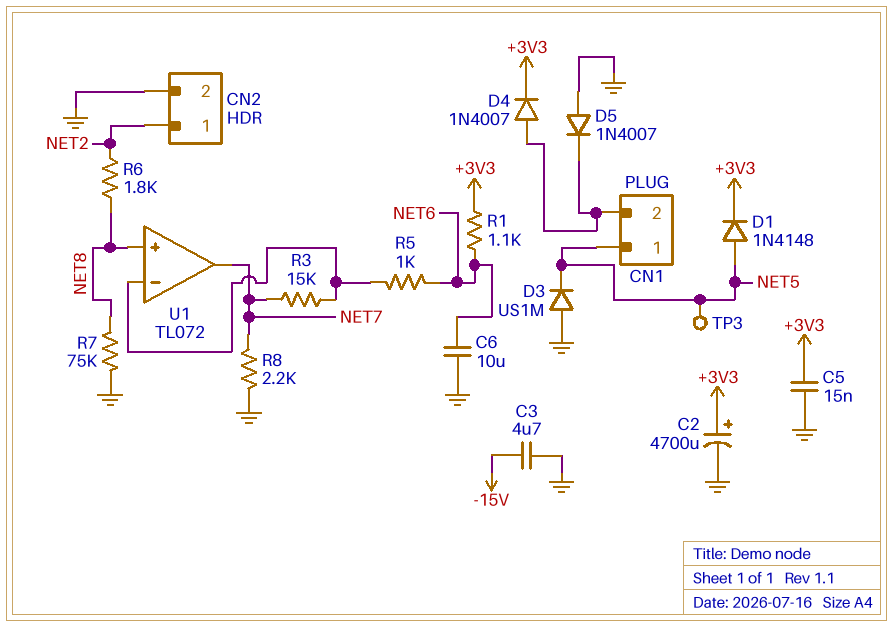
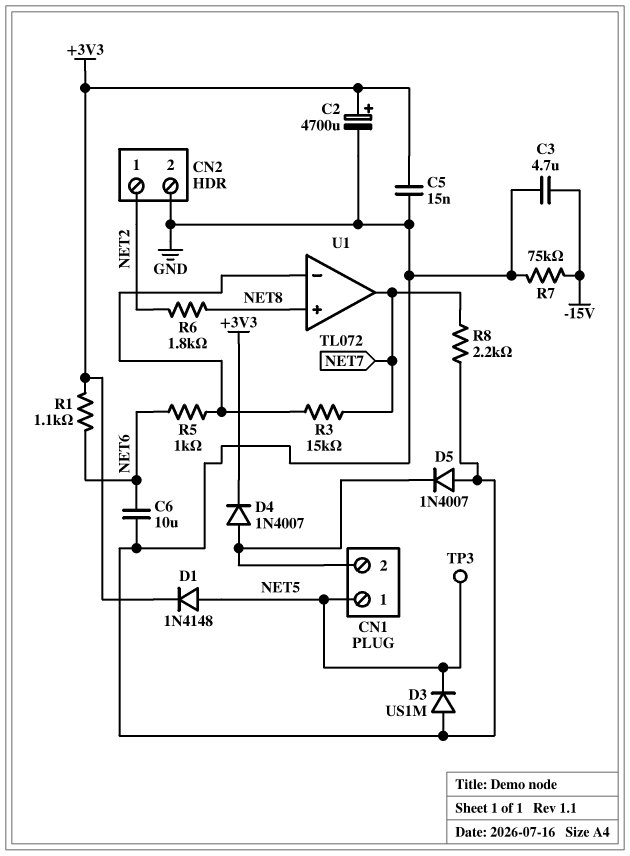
R7: 75k (GND, NET8) -> 75k (-15V, GND)

